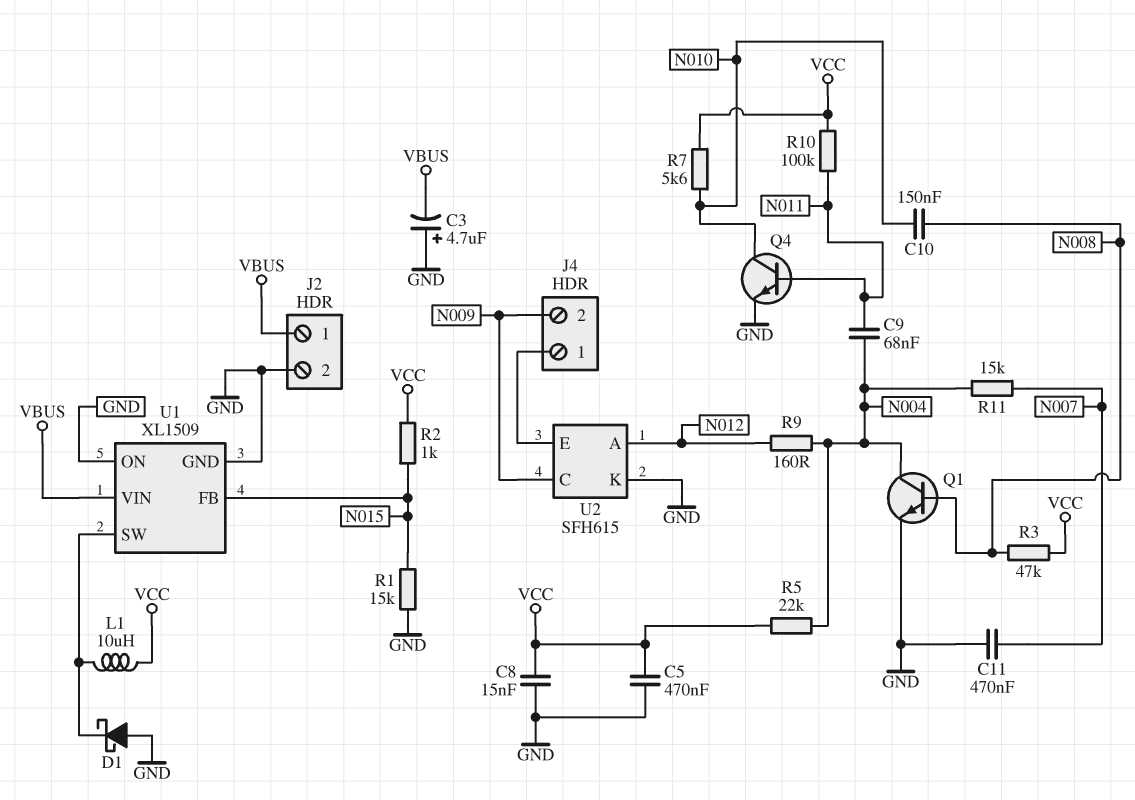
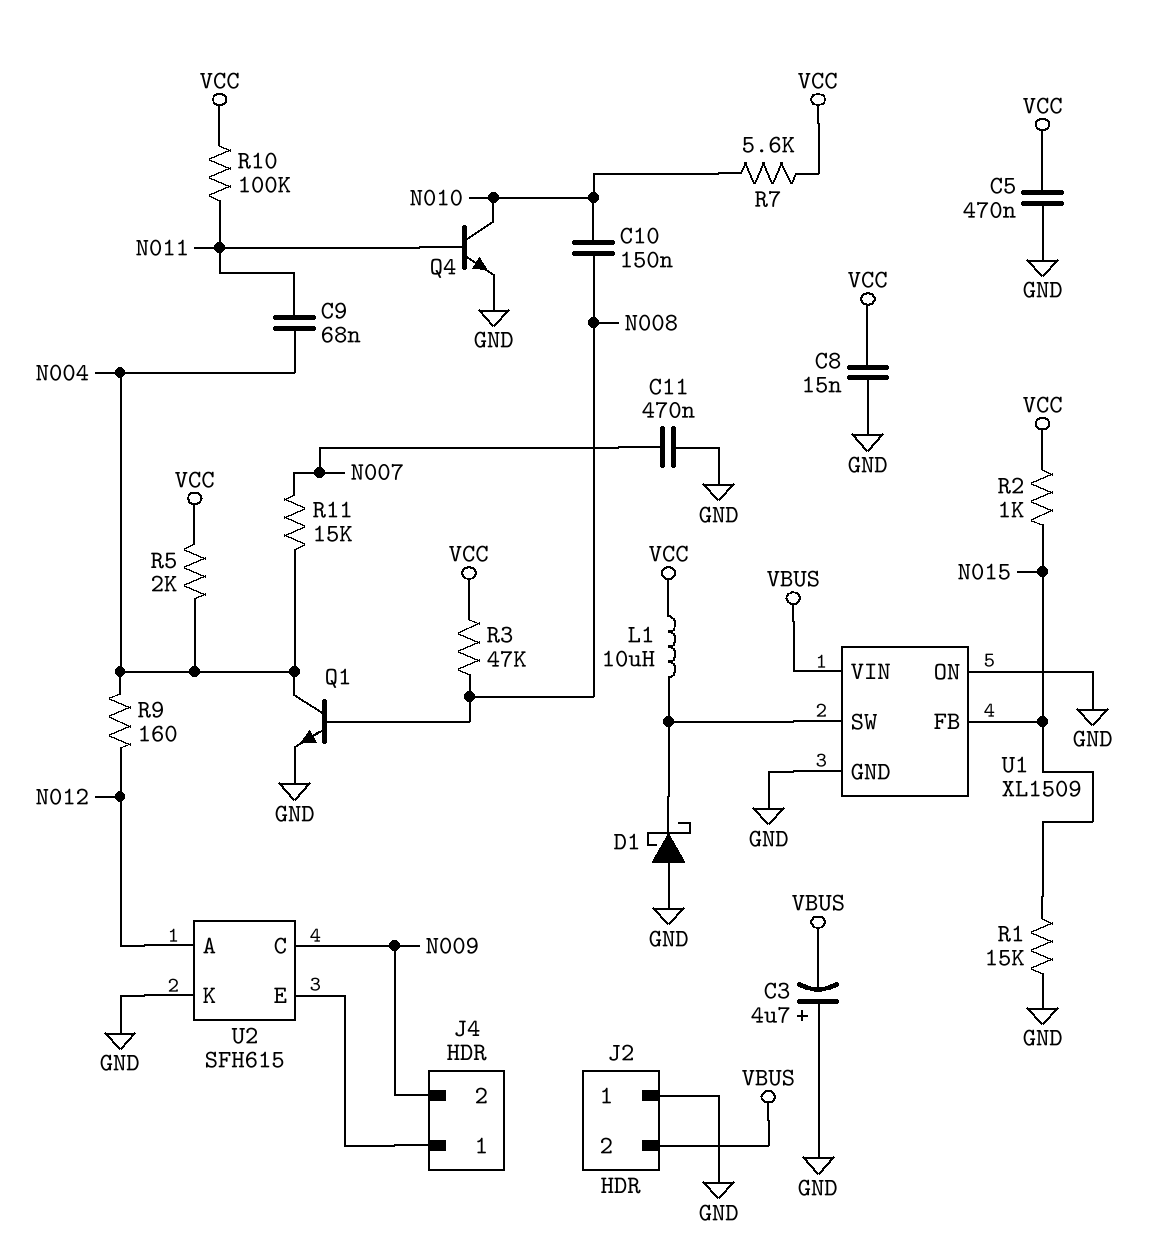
J2 pin 1: VBUS -> GND
J2 pin 2: GND -> VBUS
R5: 22k (N004, VCC) -> 2k (N004, VCC)

